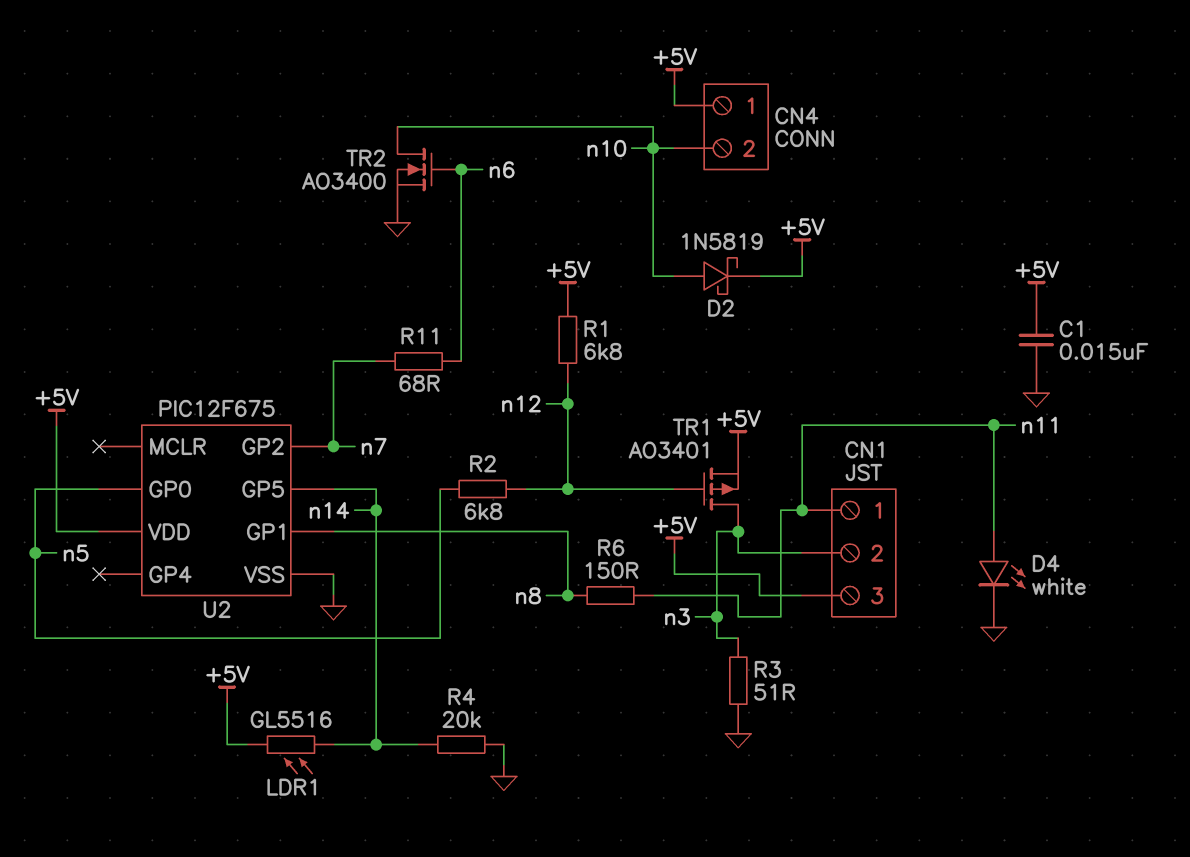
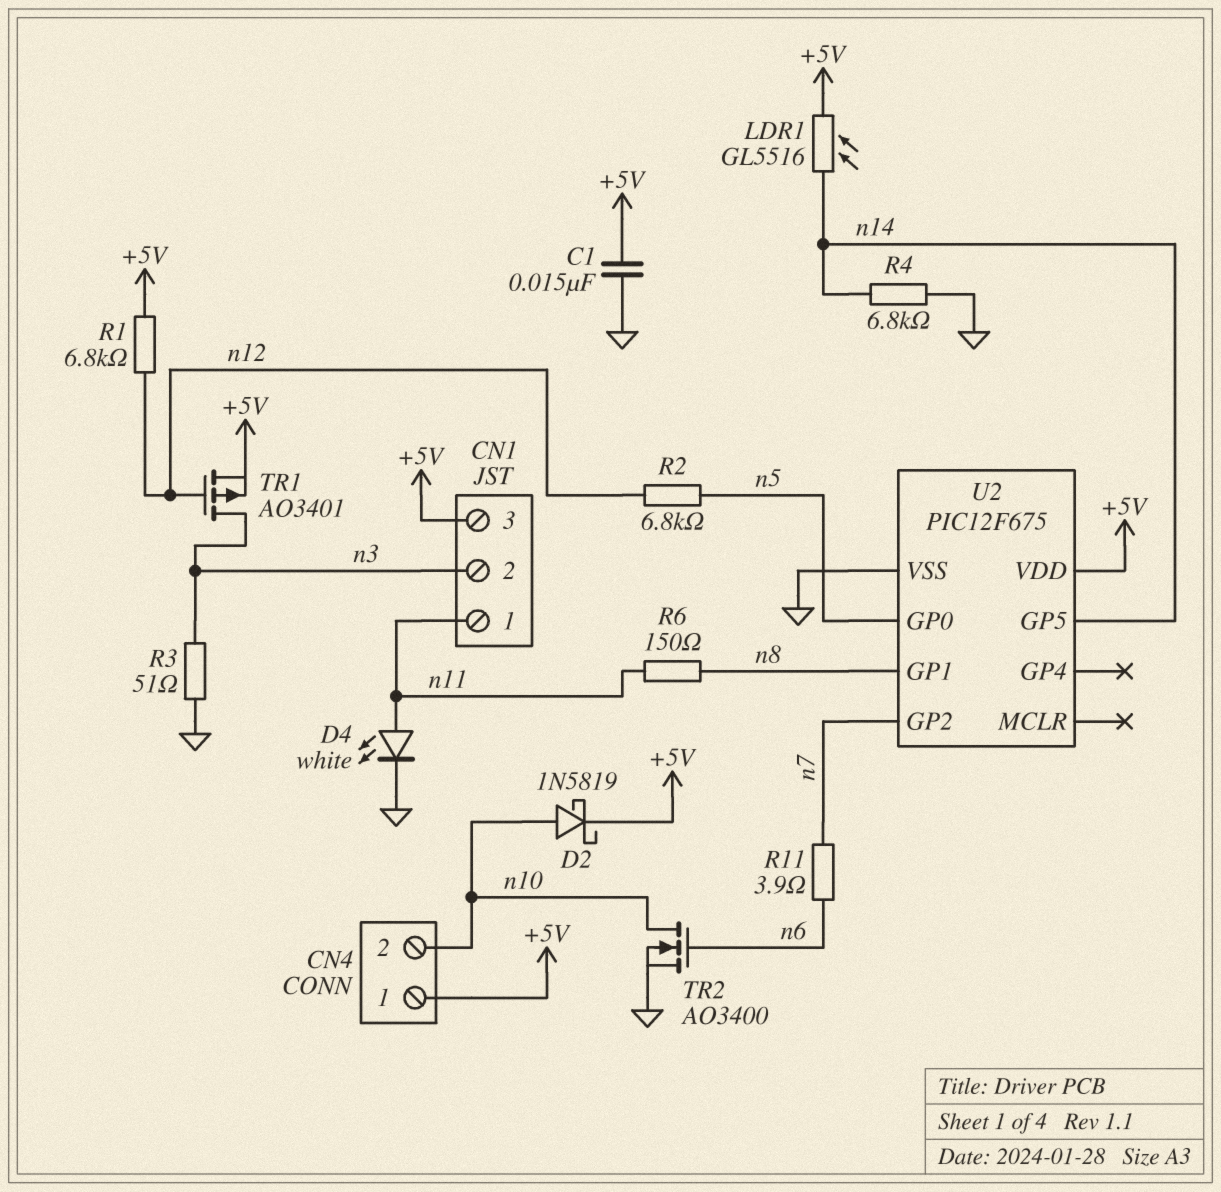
R4: 20k (GND, n14) -> 6.8k (GND, n14)
R11: 68 (n6, n7) -> 3.9 (n6, n7)

